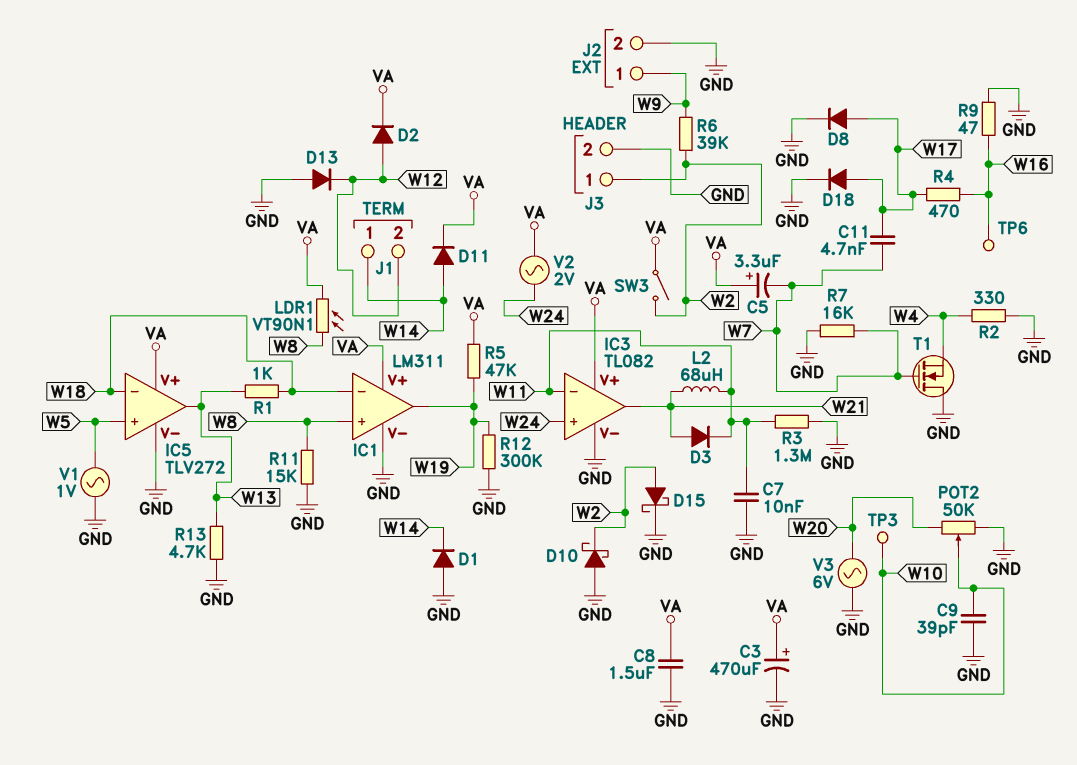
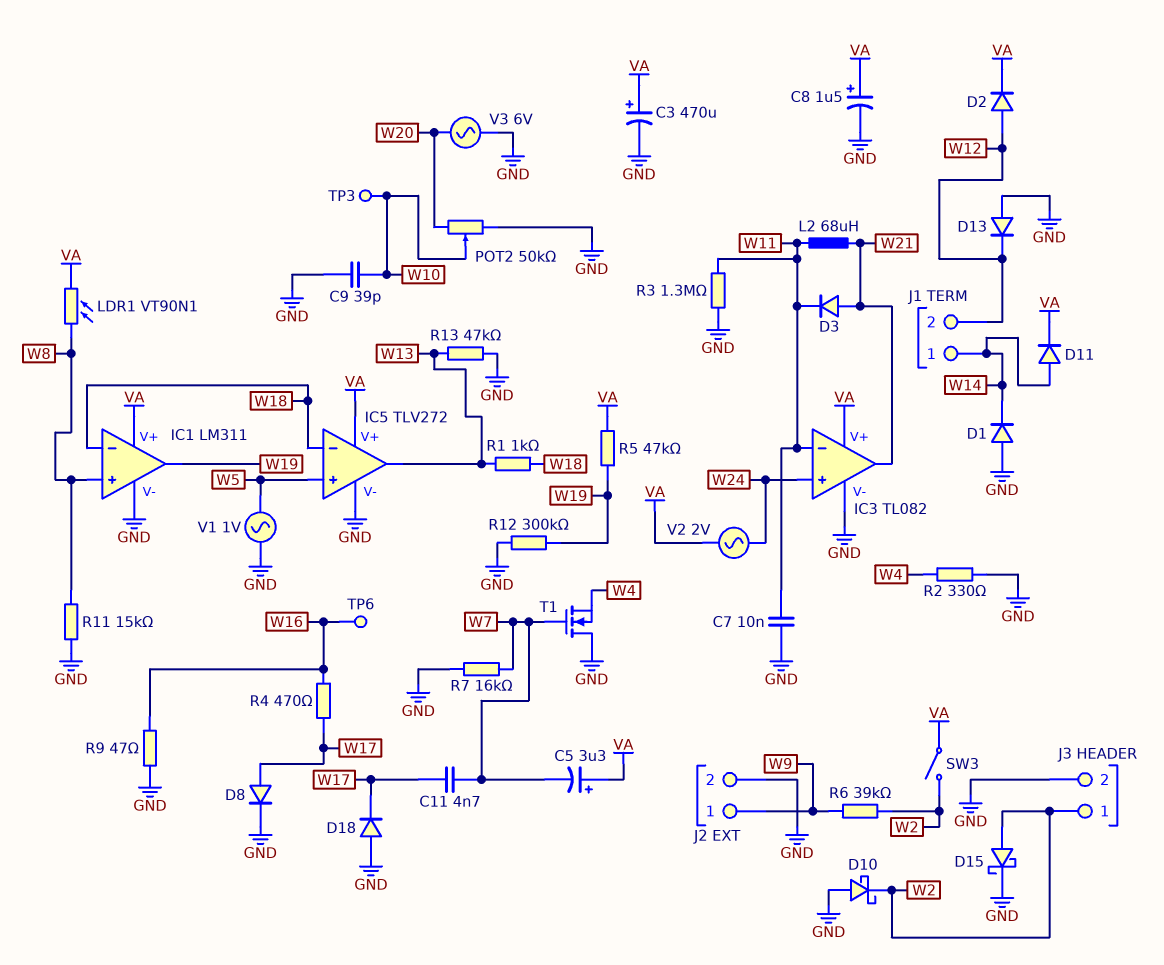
C8: 1.5uF (GND, VA) -> 1.5uF (plus VA, minus GND)
D18: diode (A W17, K GND) -> diode (A GND, K W17)
R13: 4.7k (GND, W13) -> 47k (GND, W13)

